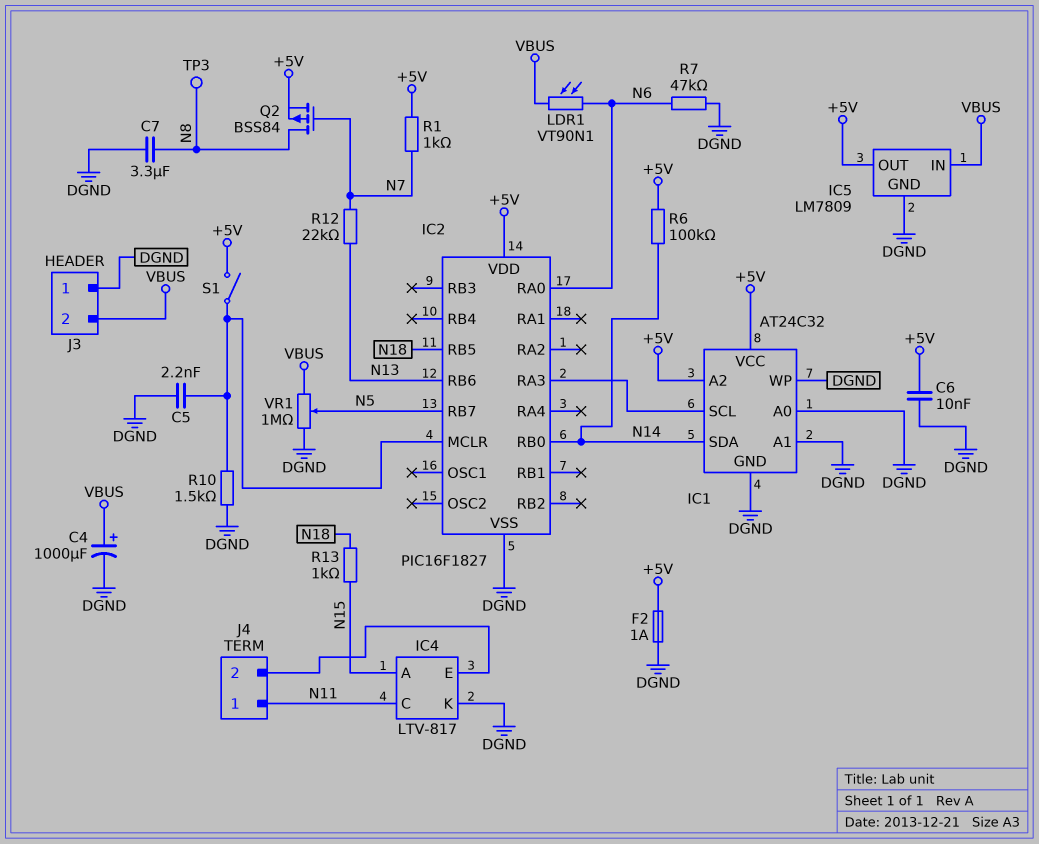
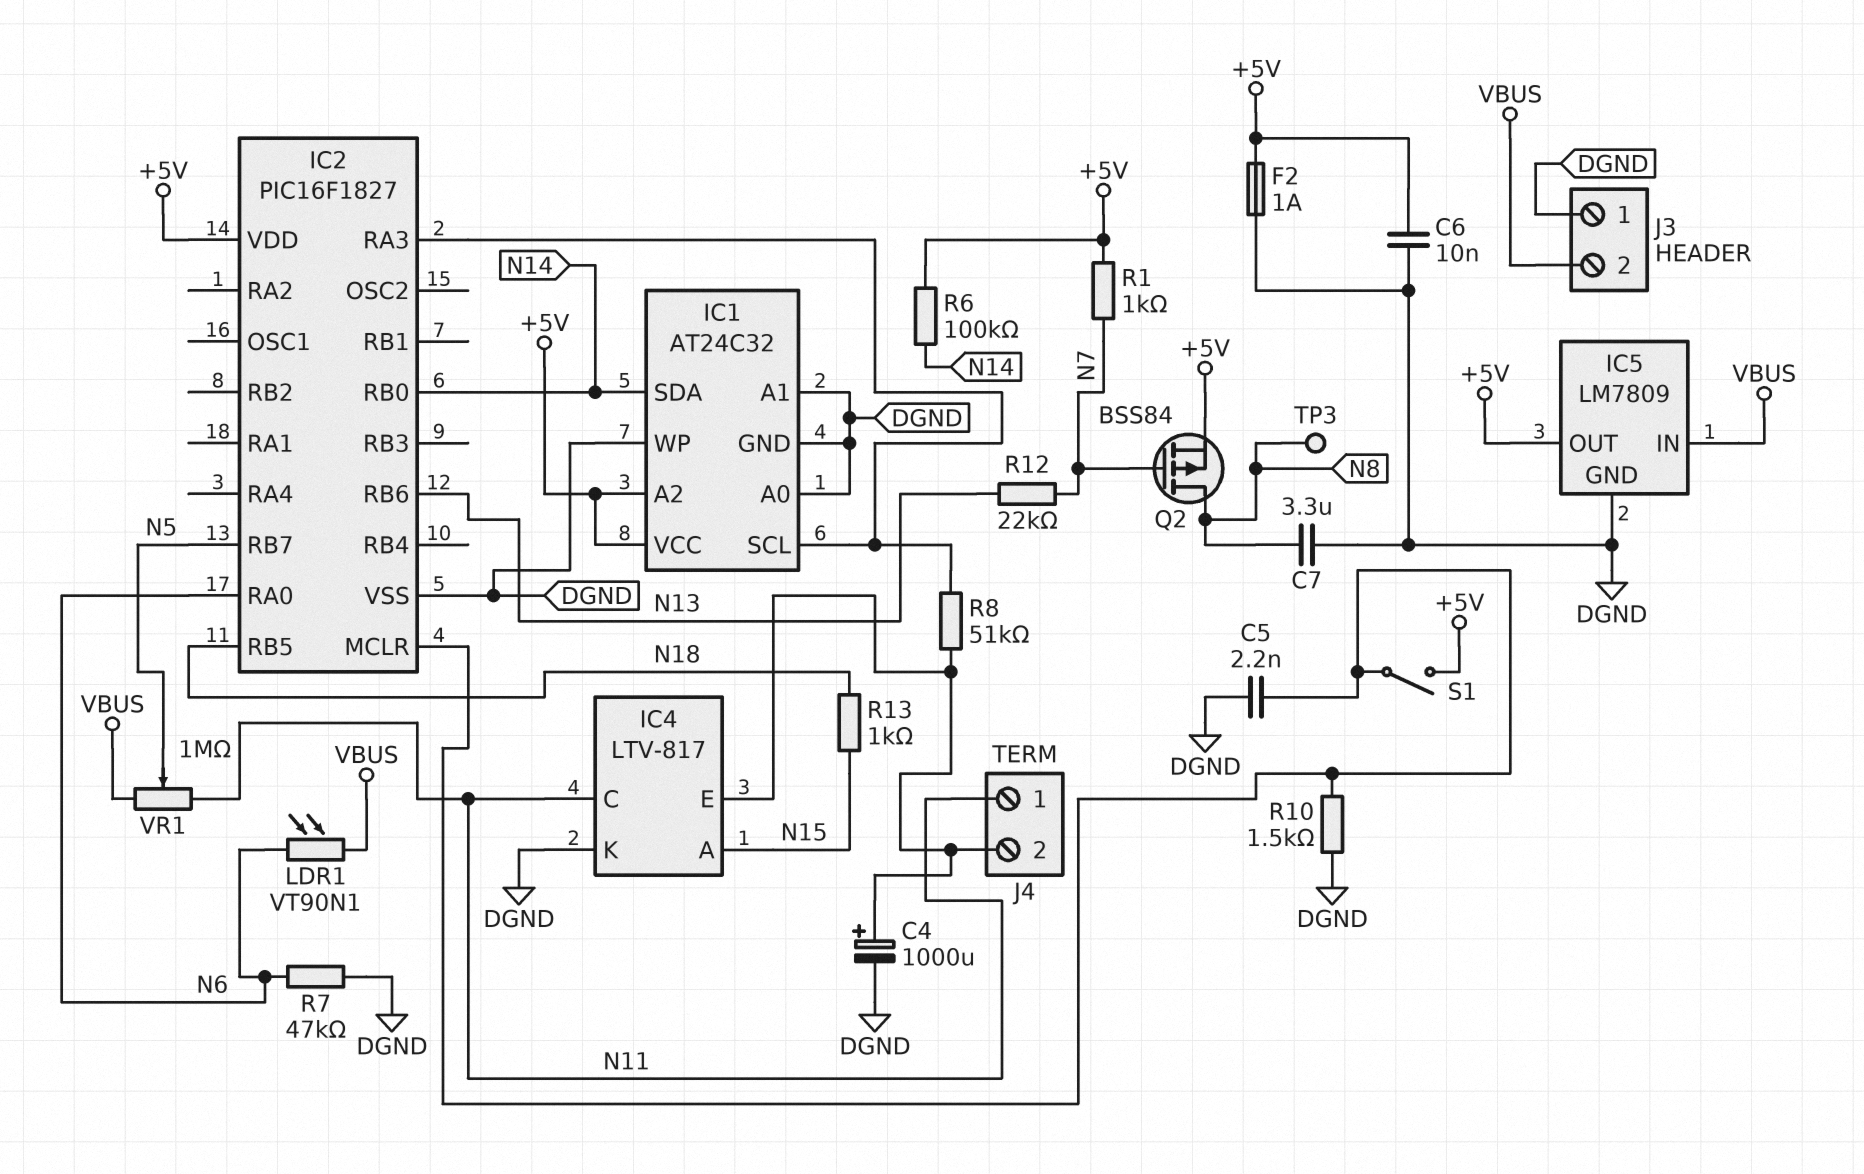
C4: 1000uF (plus VBUS, minus DGND) -> 1000uF (plus IC4/E, minus DGND)
R8: none -> 51k (IC1/SCL, IC4/E)
VR1: 1M (DGND, VBUS, wiper N5) -> 1M (N11, VBUS, wiper N5)

